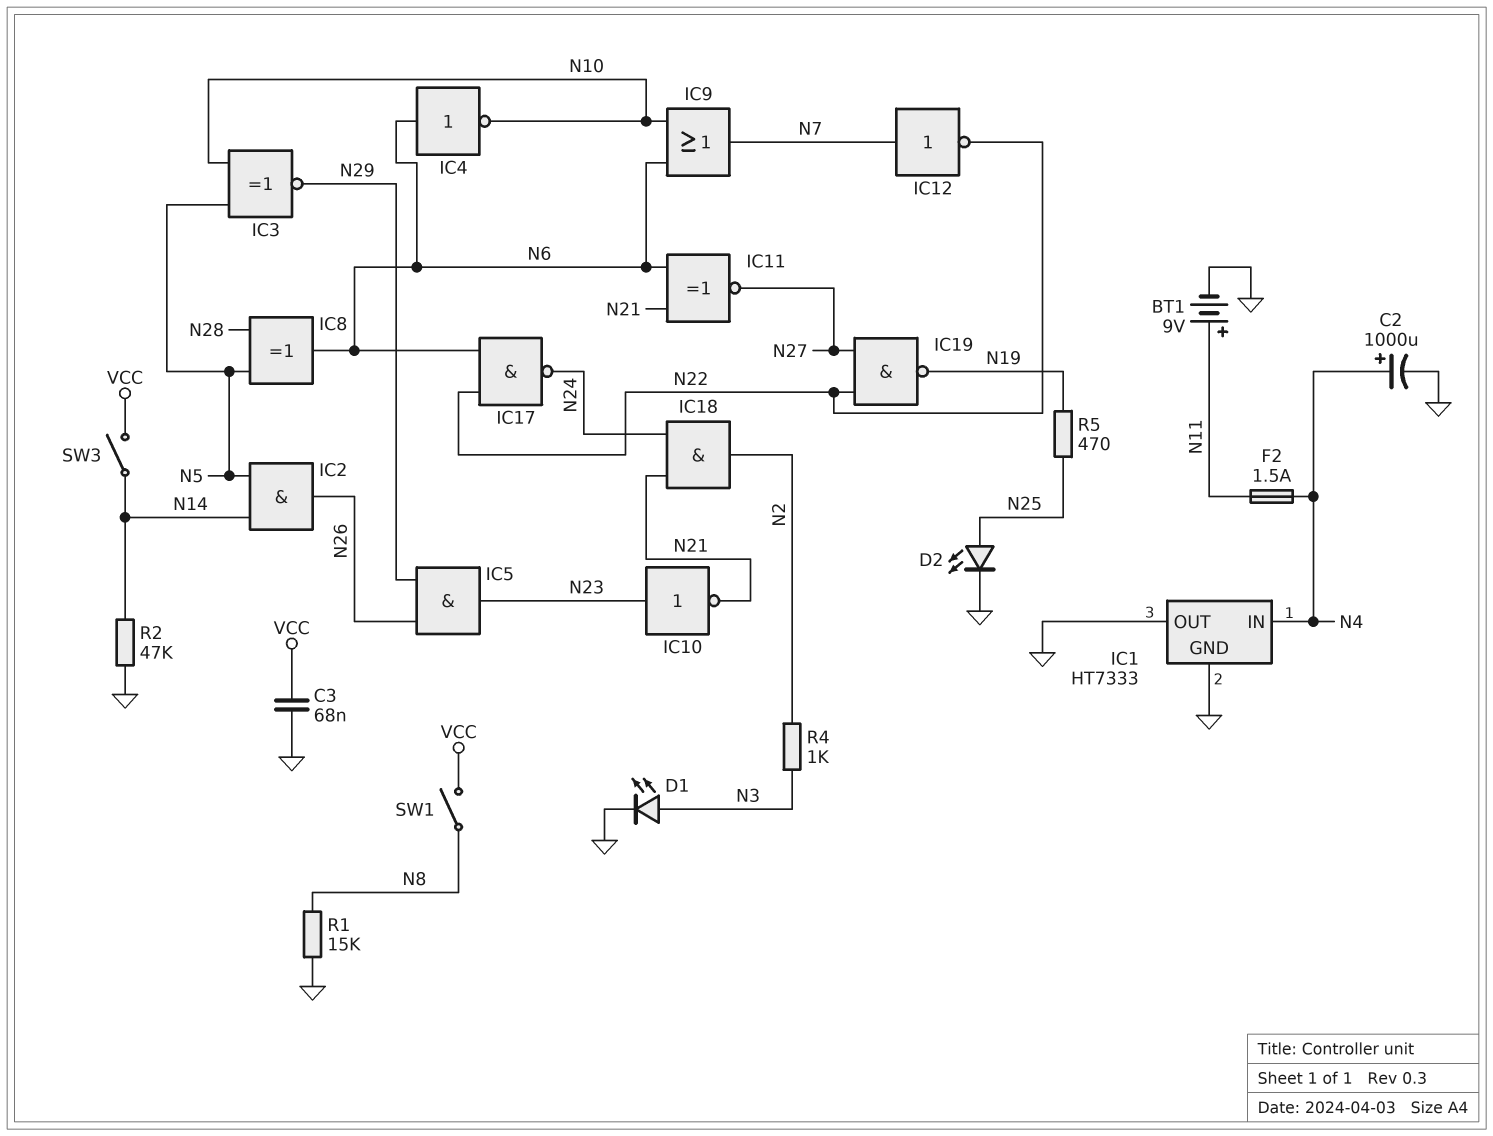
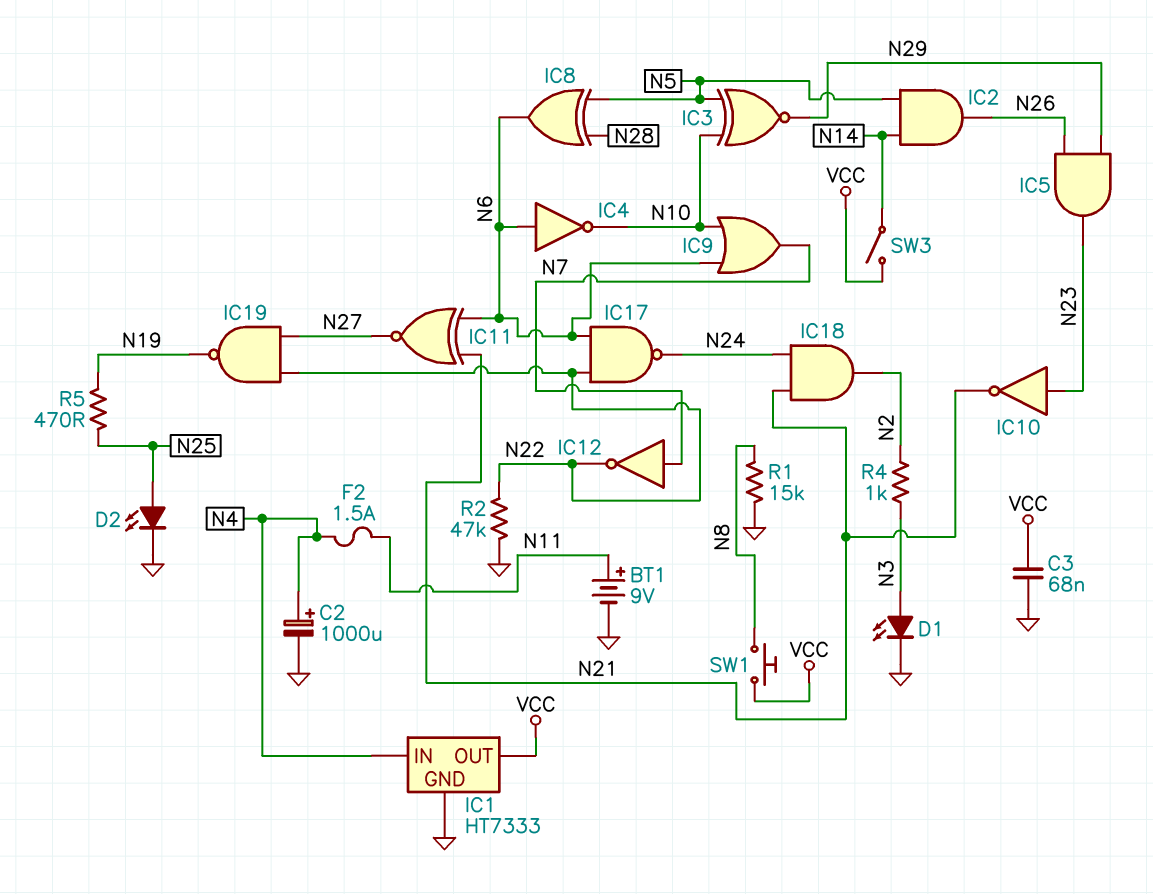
IC1 pin OUT: GND -> VCC
R2: 47k (GND, N14) -> 47k (GND, N22)
SW1: switch (N8, VCC) -> button (N8, VCC)

